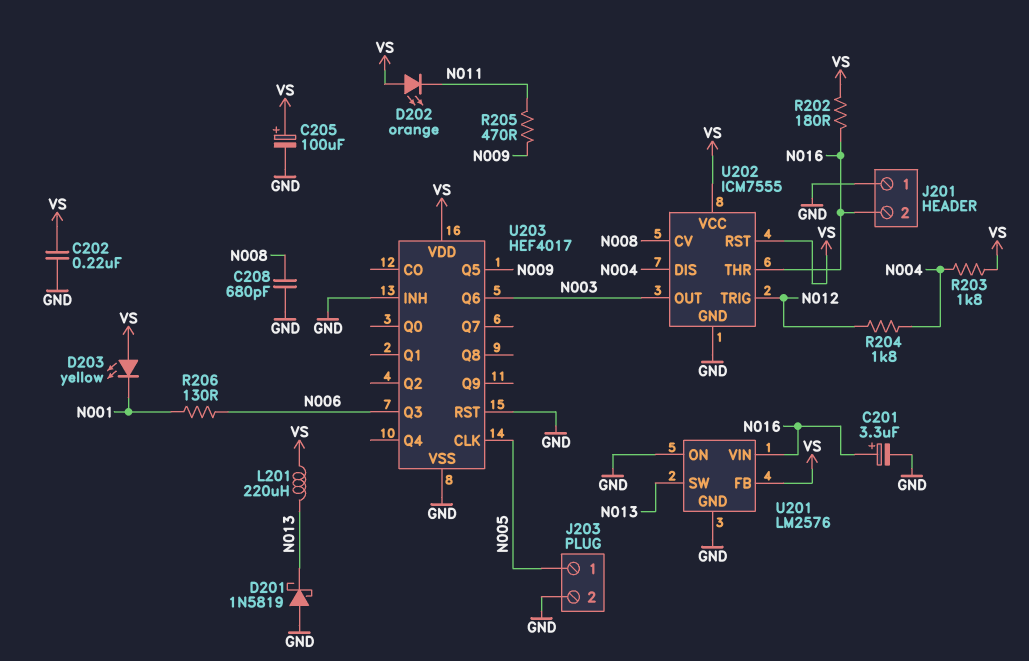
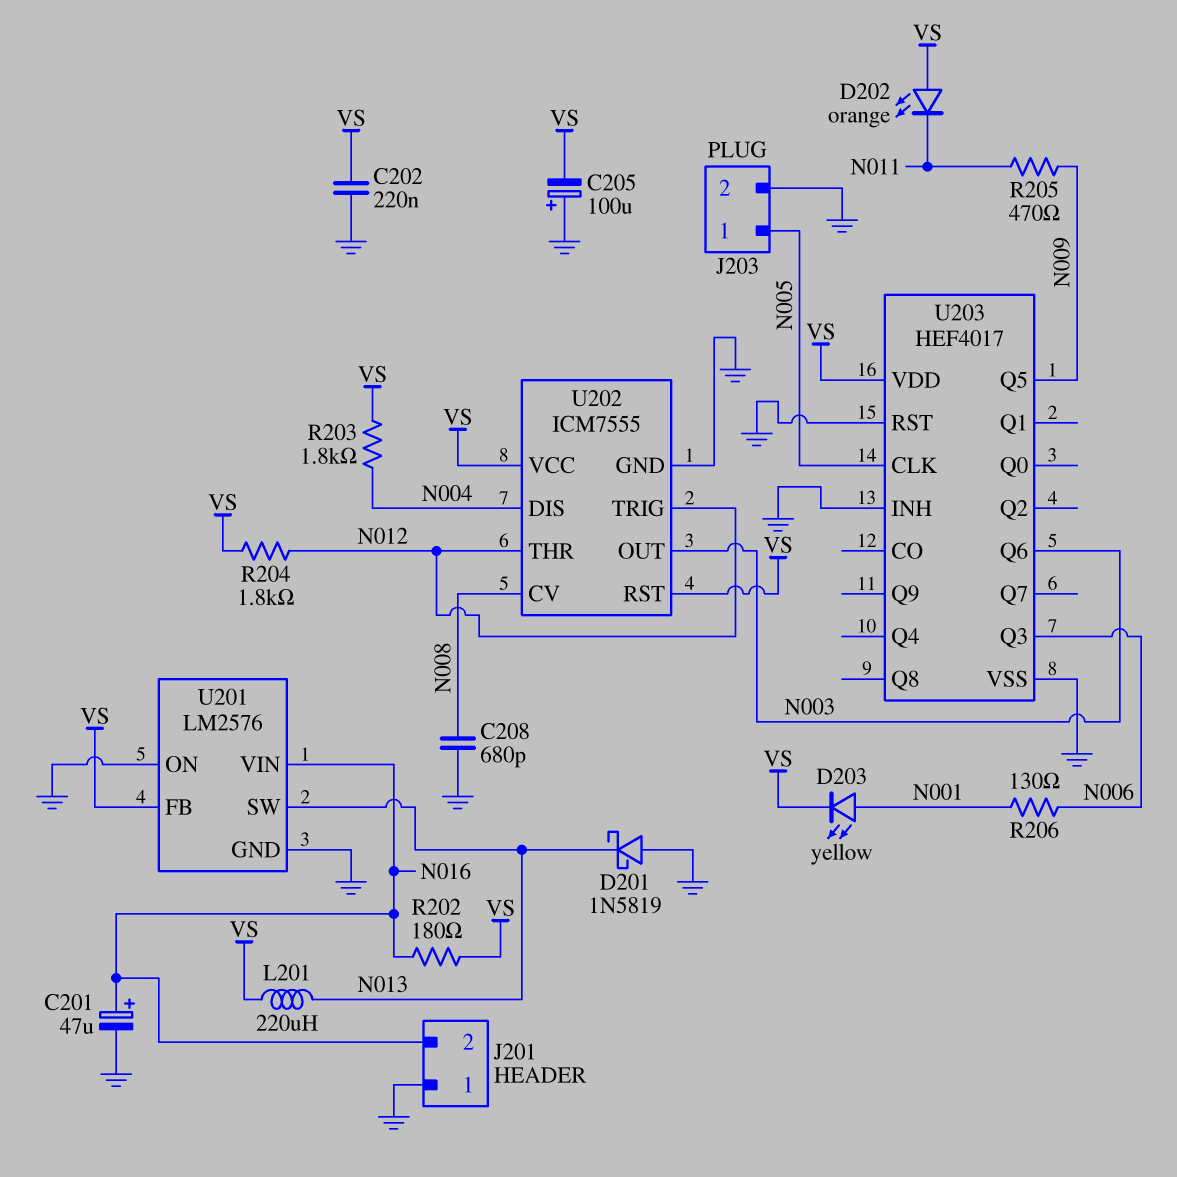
C201: 3.3uF (plus N016, minus GND) -> 47uF (plus N016, minus GND)
C205: 100uF (plus VS, minus GND) -> 100uF (plus GND, minus VS)
D203: LED yellow (A VS, K N001) -> LED yellow (A N001, K VS)
R204: 1.8k (N004, N012) -> 1.8k (N012, VS)
U202 pin THR: N016 -> N012

